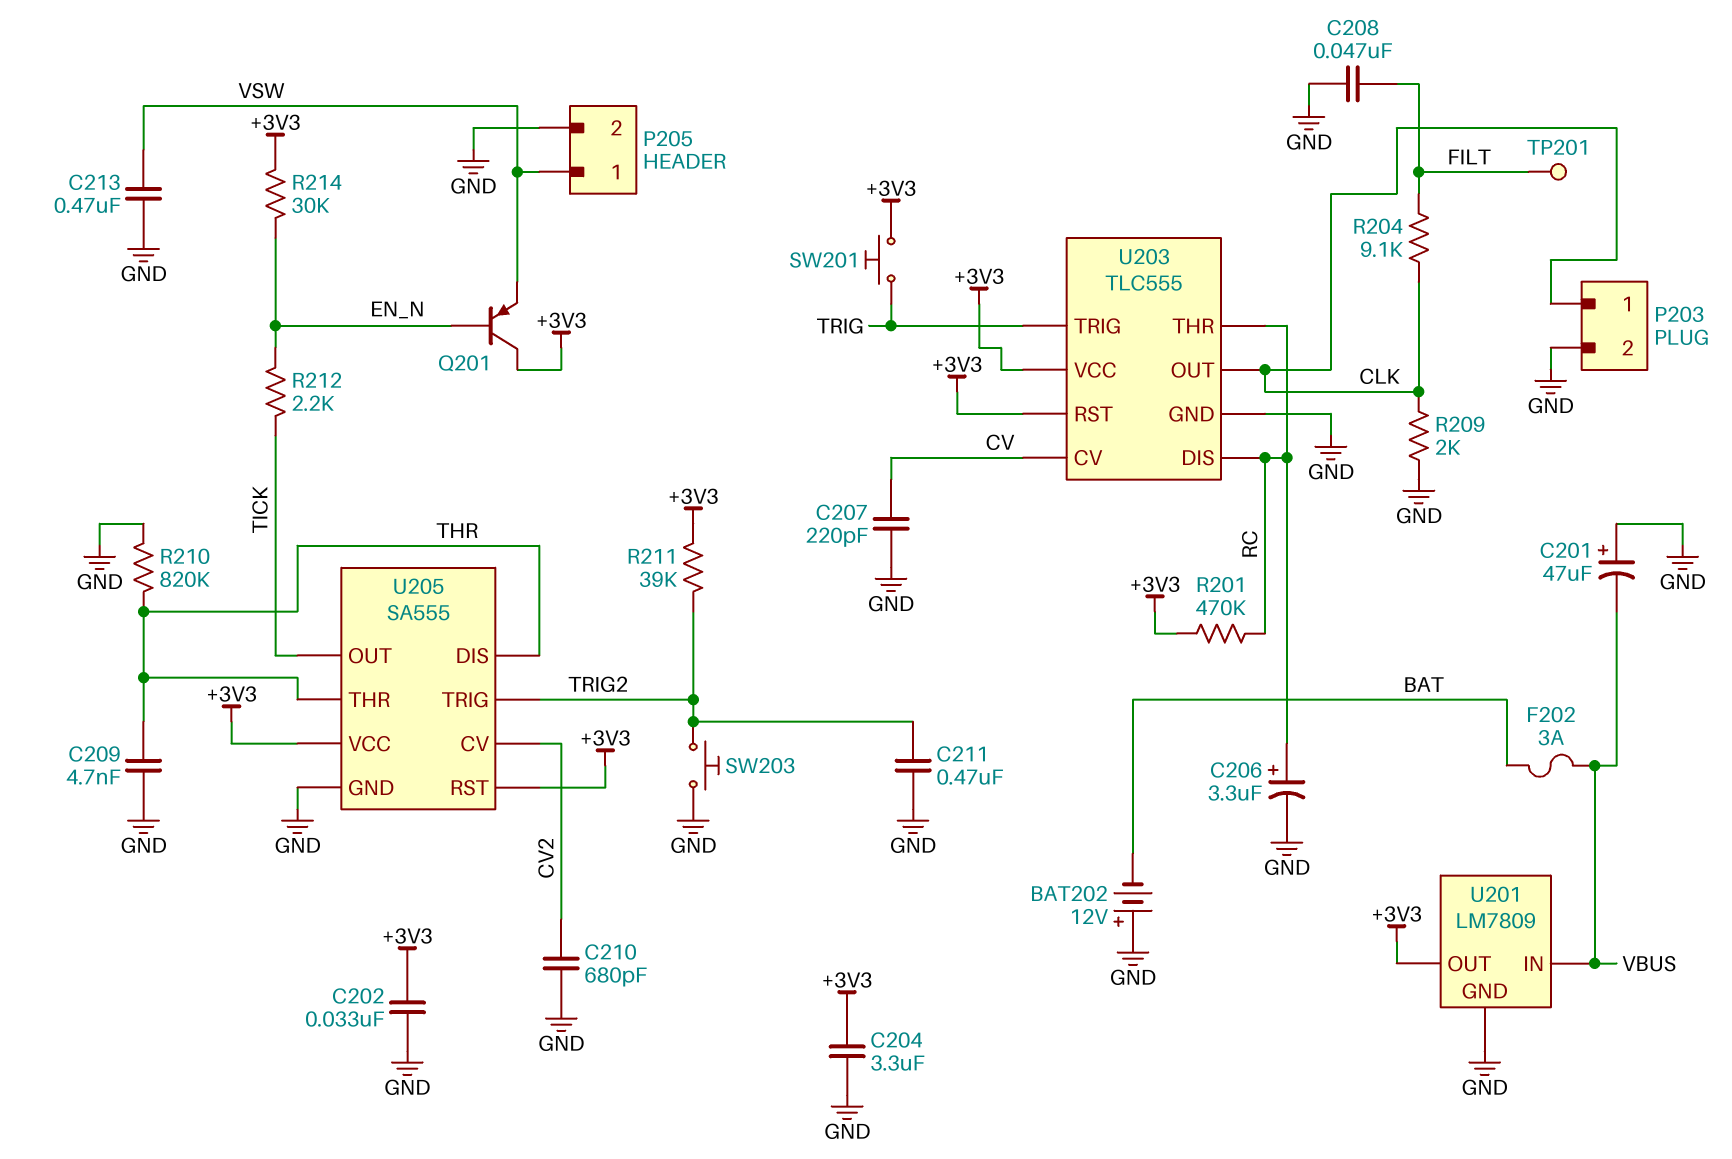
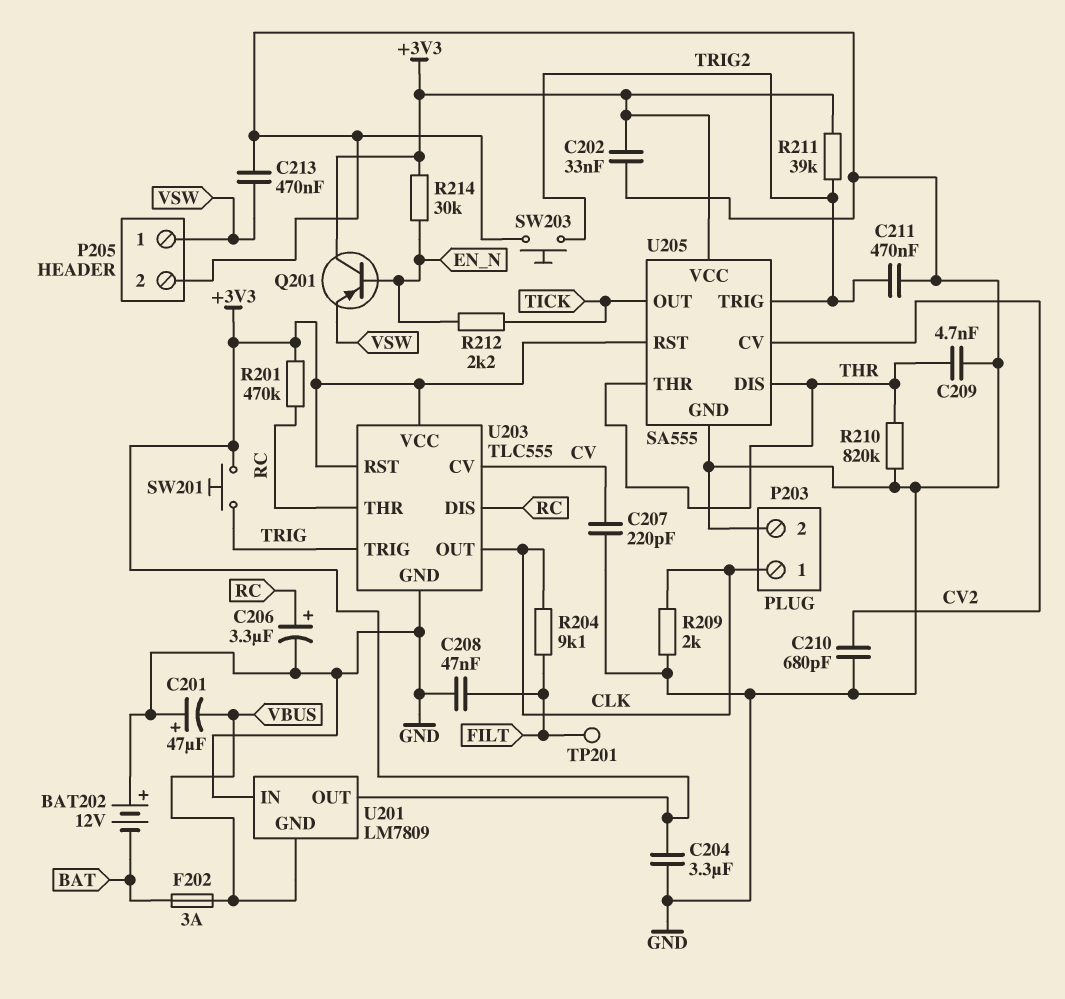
U201 pin GND: GND -> VBUS
U201 pin IN: VBUS -> GND

